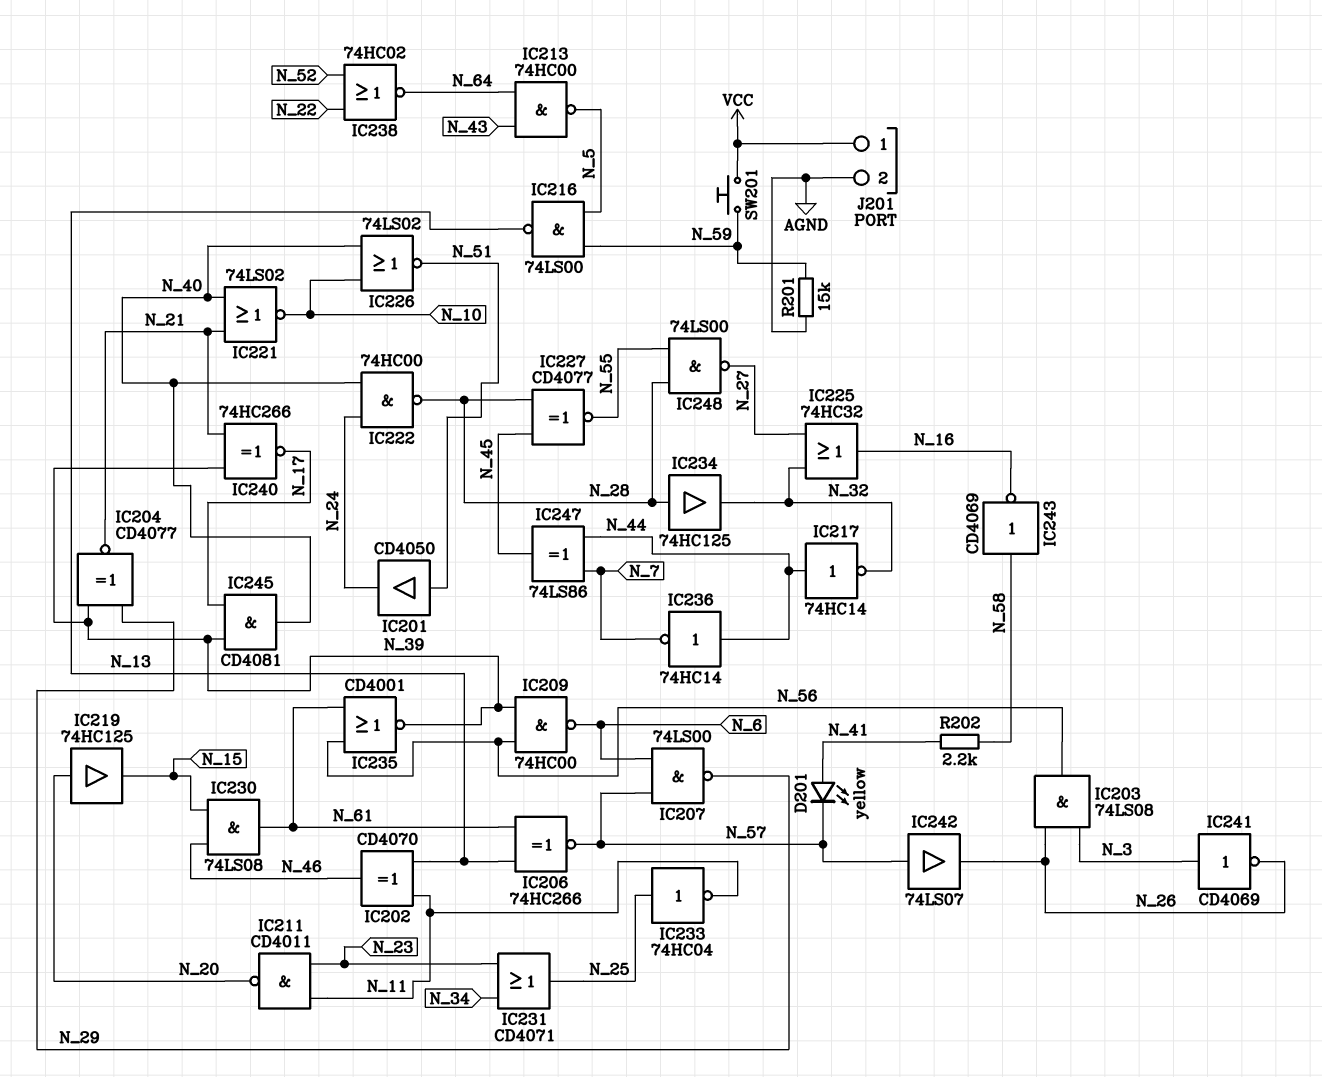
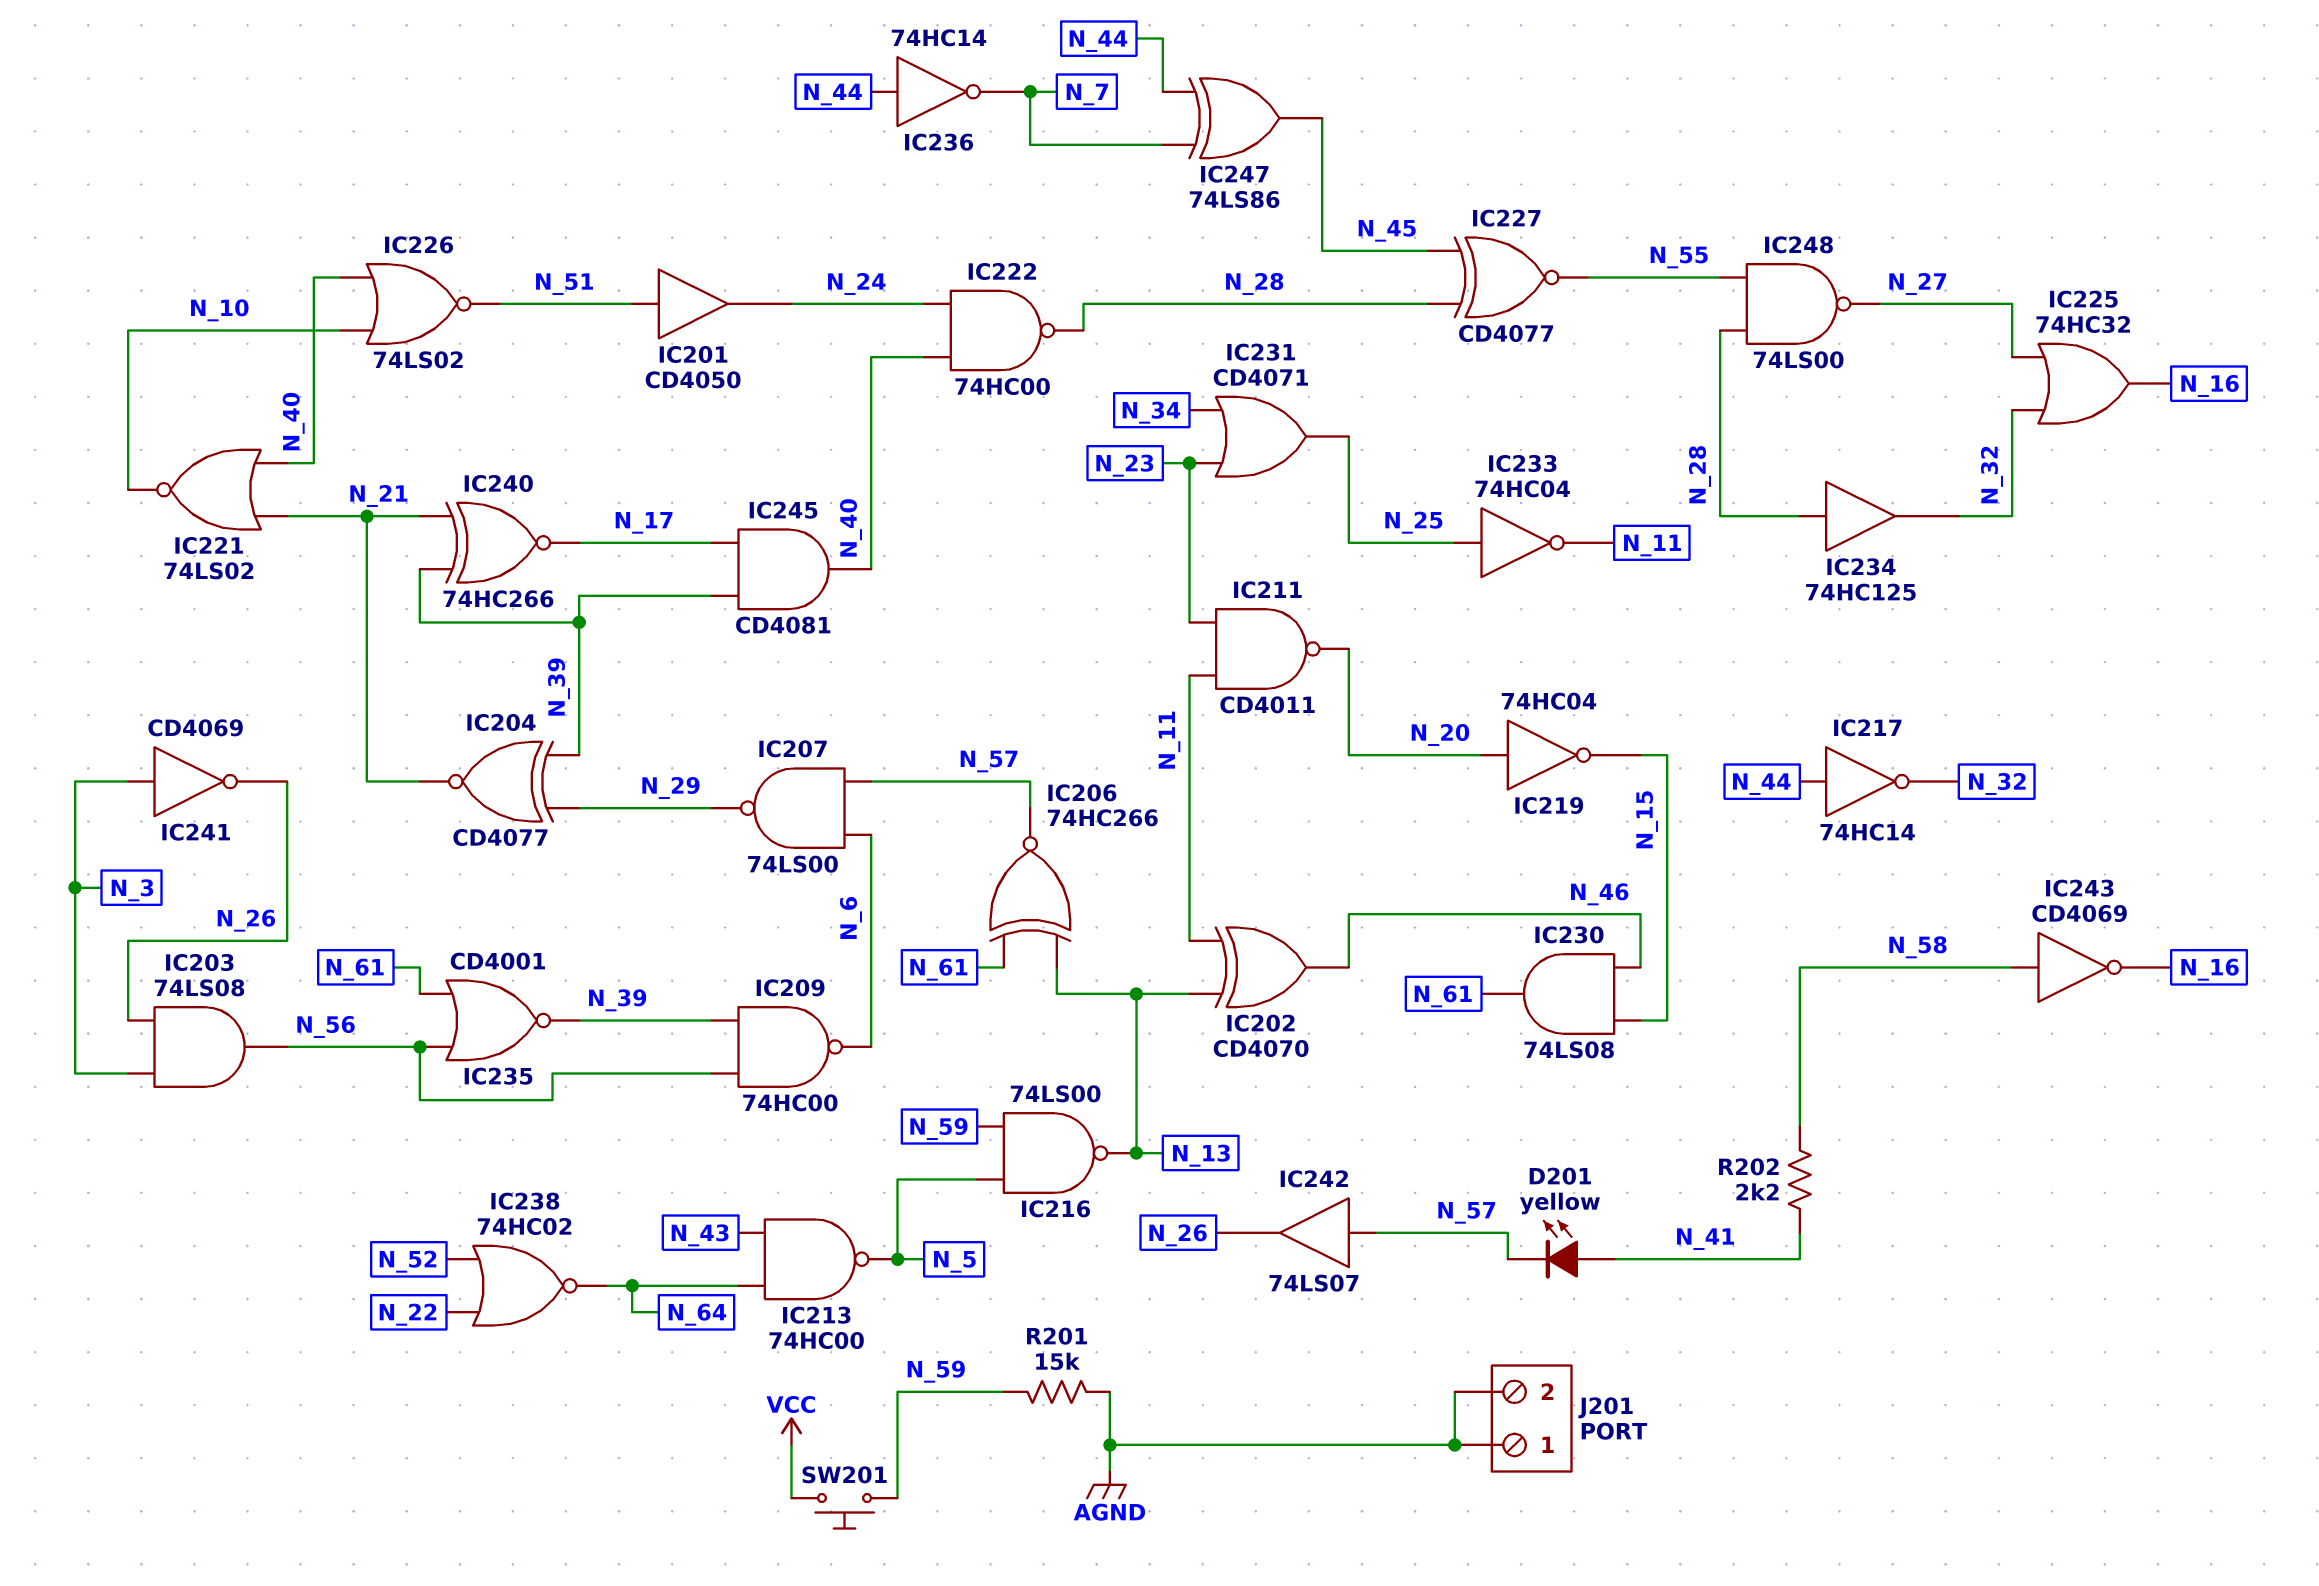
IC219: buffer 74HC125 (in N_20, out N_15) -> NOT 74HC04 (in N_20, out N_15)
J201 pin 1: VCC -> AGND

